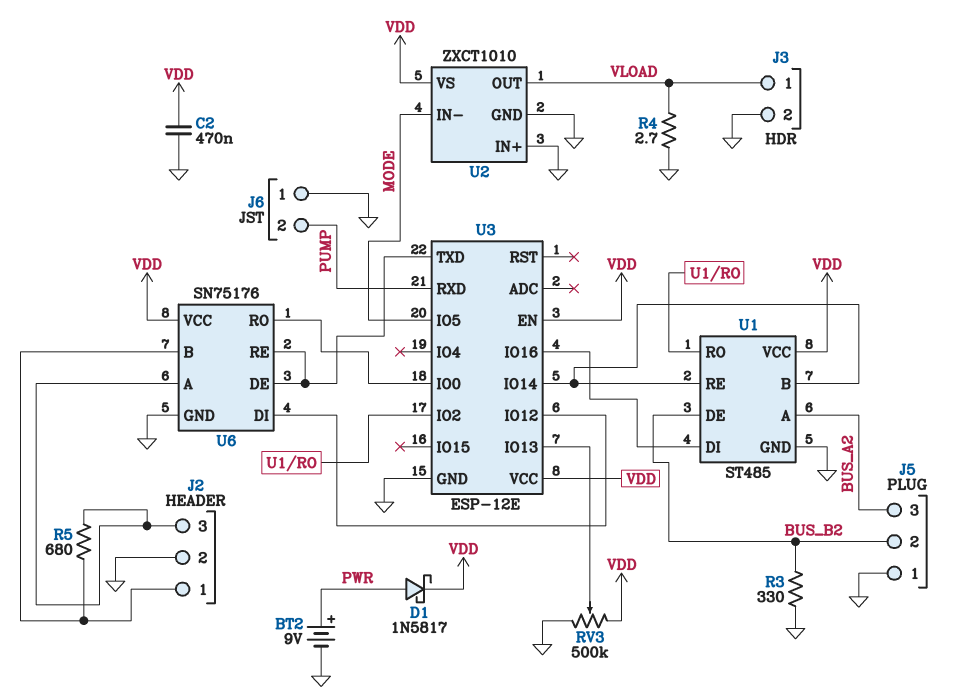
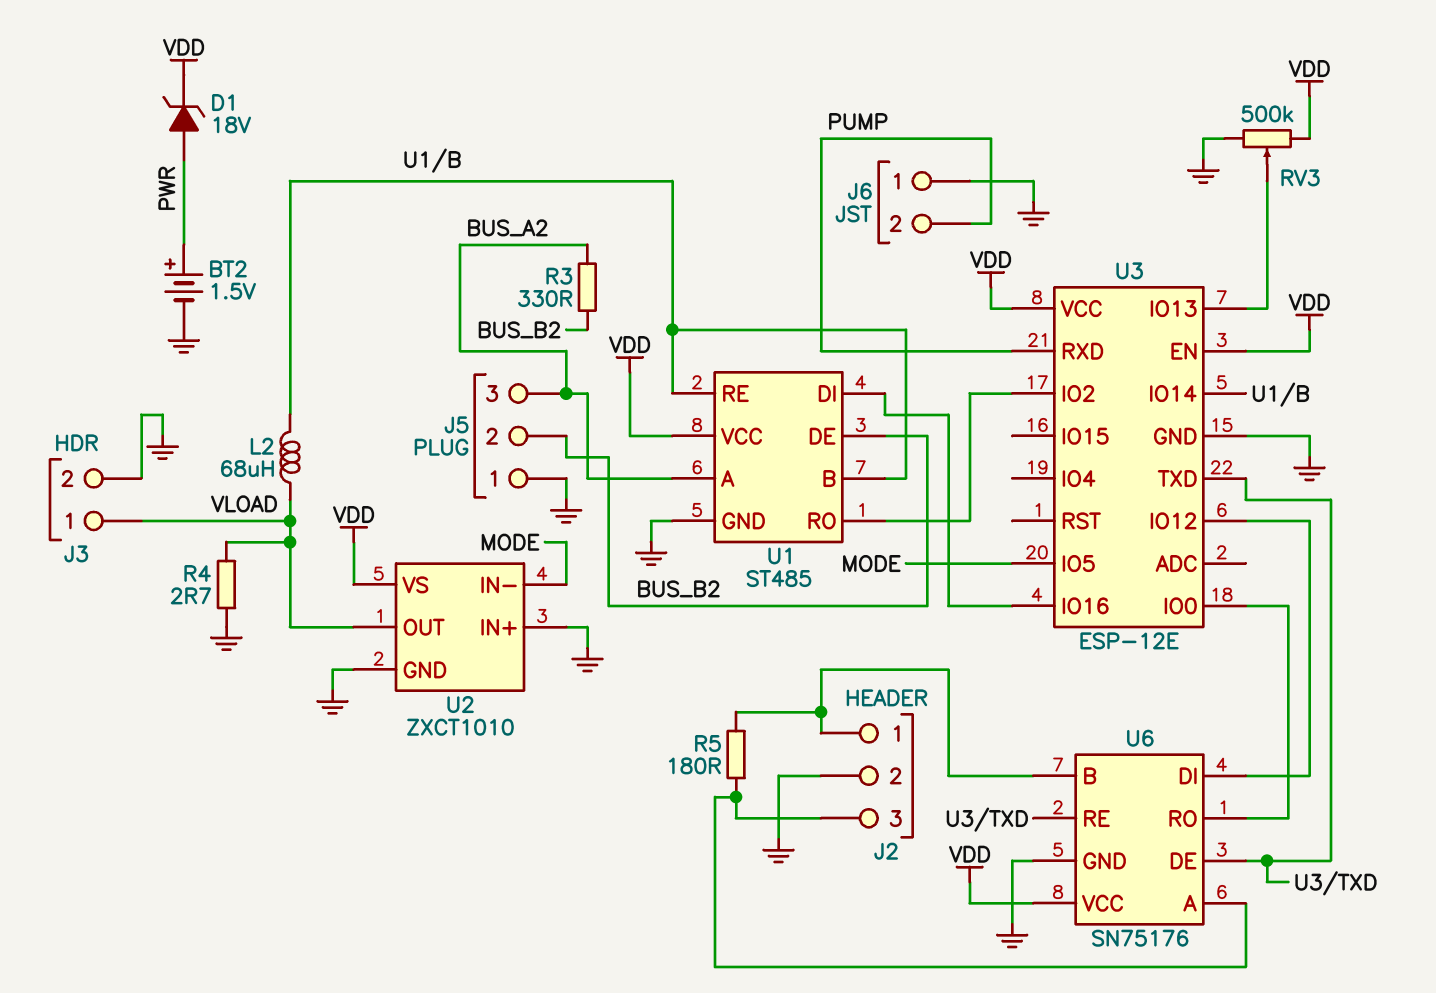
BT2: 9V (plus PWR, minus GND) -> 1.5V (plus PWR, minus GND)
C2: 470nF (GND, VDD) -> none
D1: schottky 1N5817 (A PWR, K VDD) -> zener 18V (A PWR, K VDD)
L2: none -> 68uH (U1/B, VLOAD)
R3: 330 (BUS_B2, GND) -> 330 (BUS_A2, BUS_B2)
R5: 680 (J2/1, J2/3) -> 180 (J2/1, J2/3)

